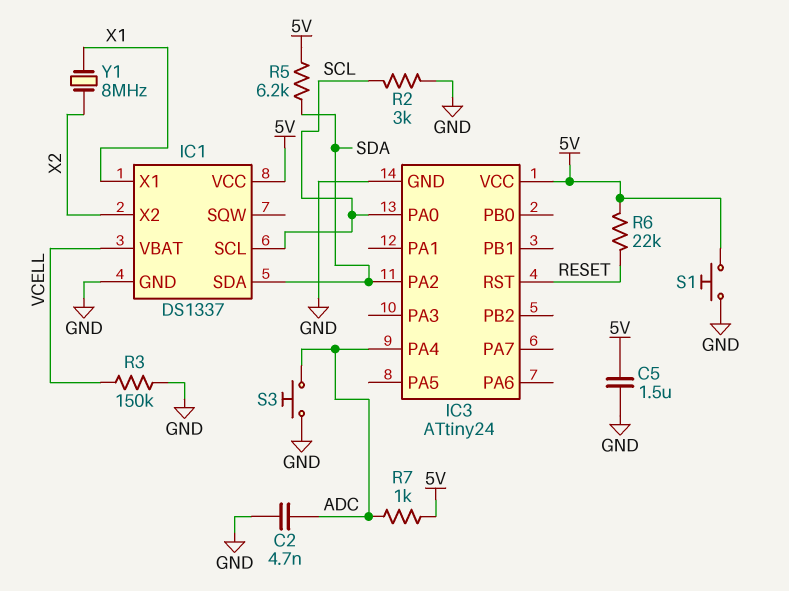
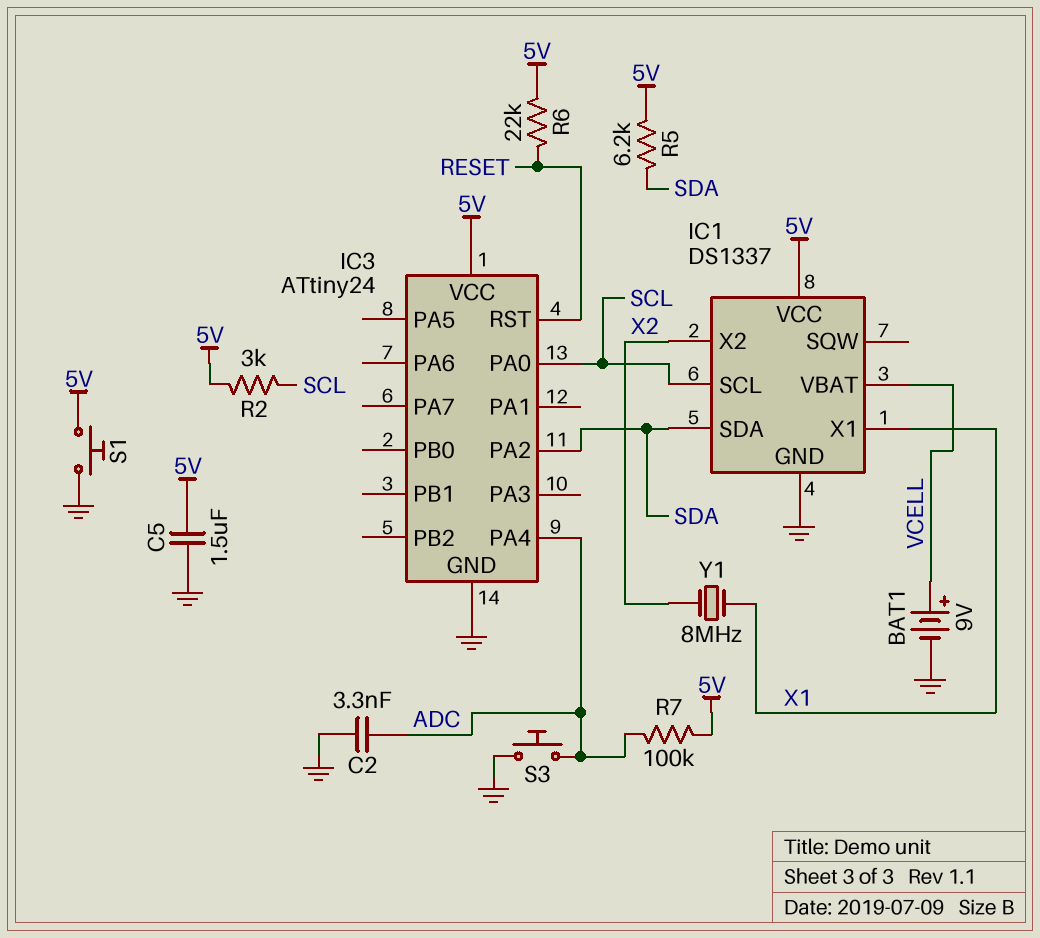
BAT1: none -> 9V (plus VCELL, minus GND)
C2: 4.7nF (ADC, GND) -> 3.3nF (ADC, GND)
R2: 3k (GND, SCL) -> 3k (5V, SCL)
R3: 150k (GND, VCELL) -> none
R7: 1k (5V, ADC) -> 100k (5V, ADC)

